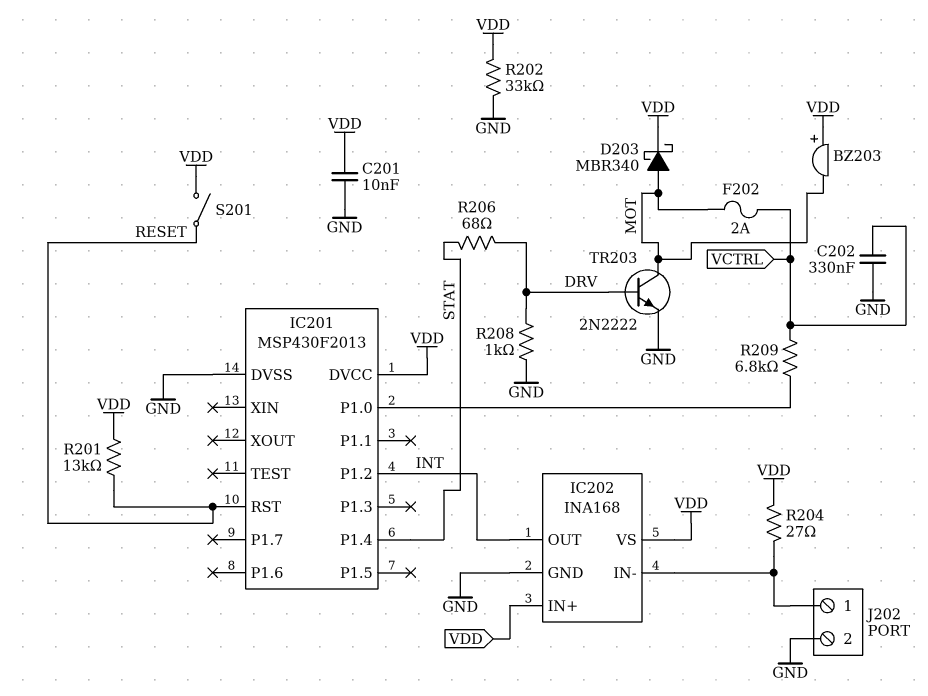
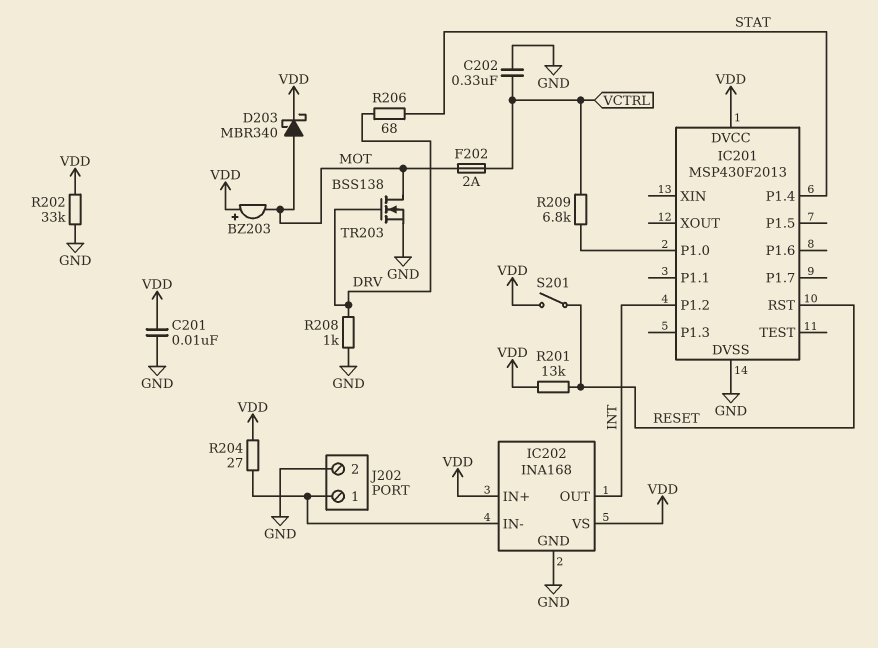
TR203: NPN 2N2222 (B DRV, C MOT, E GND) -> NMOS BSS138 (G DRV, D MOT, S GND)

